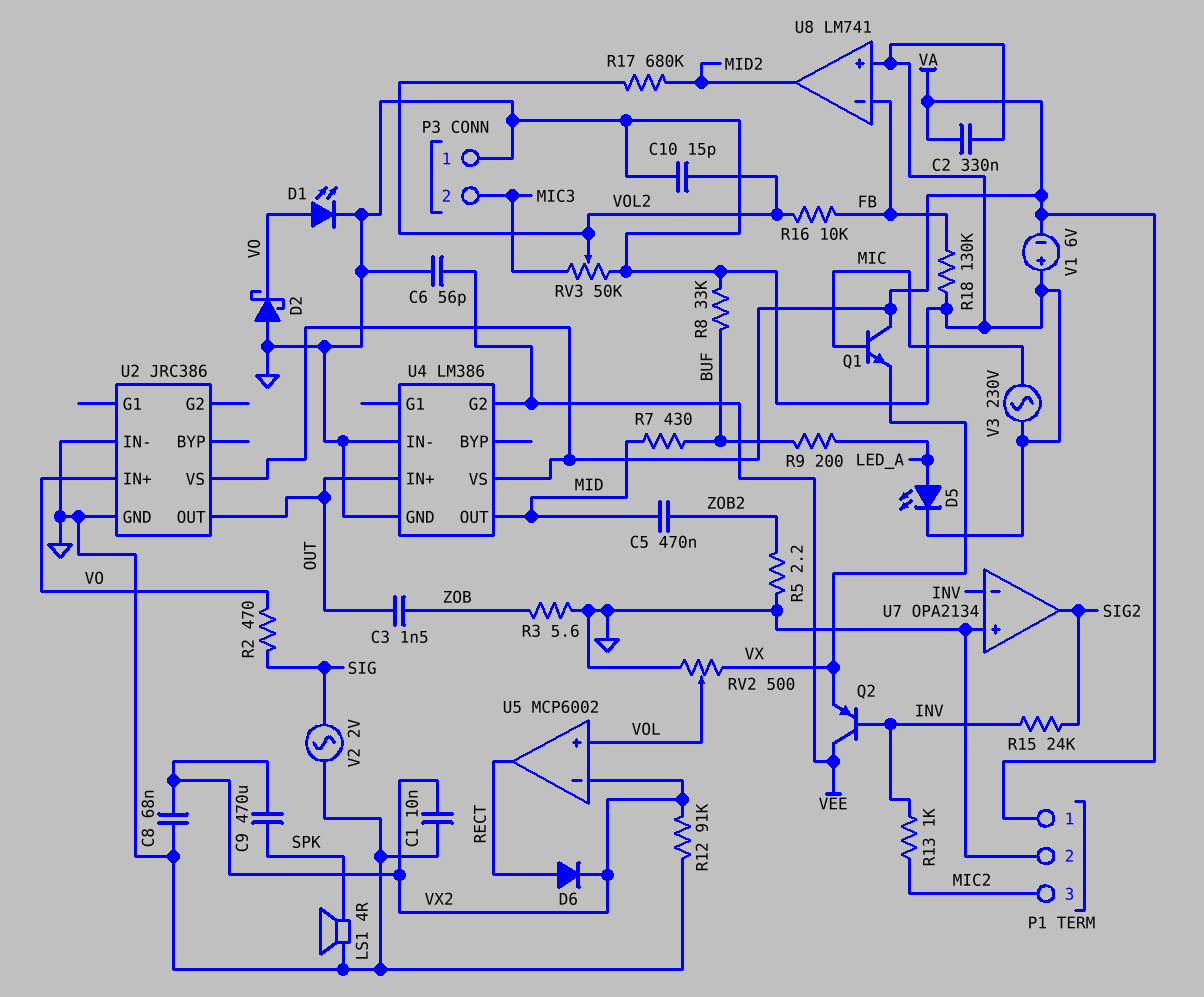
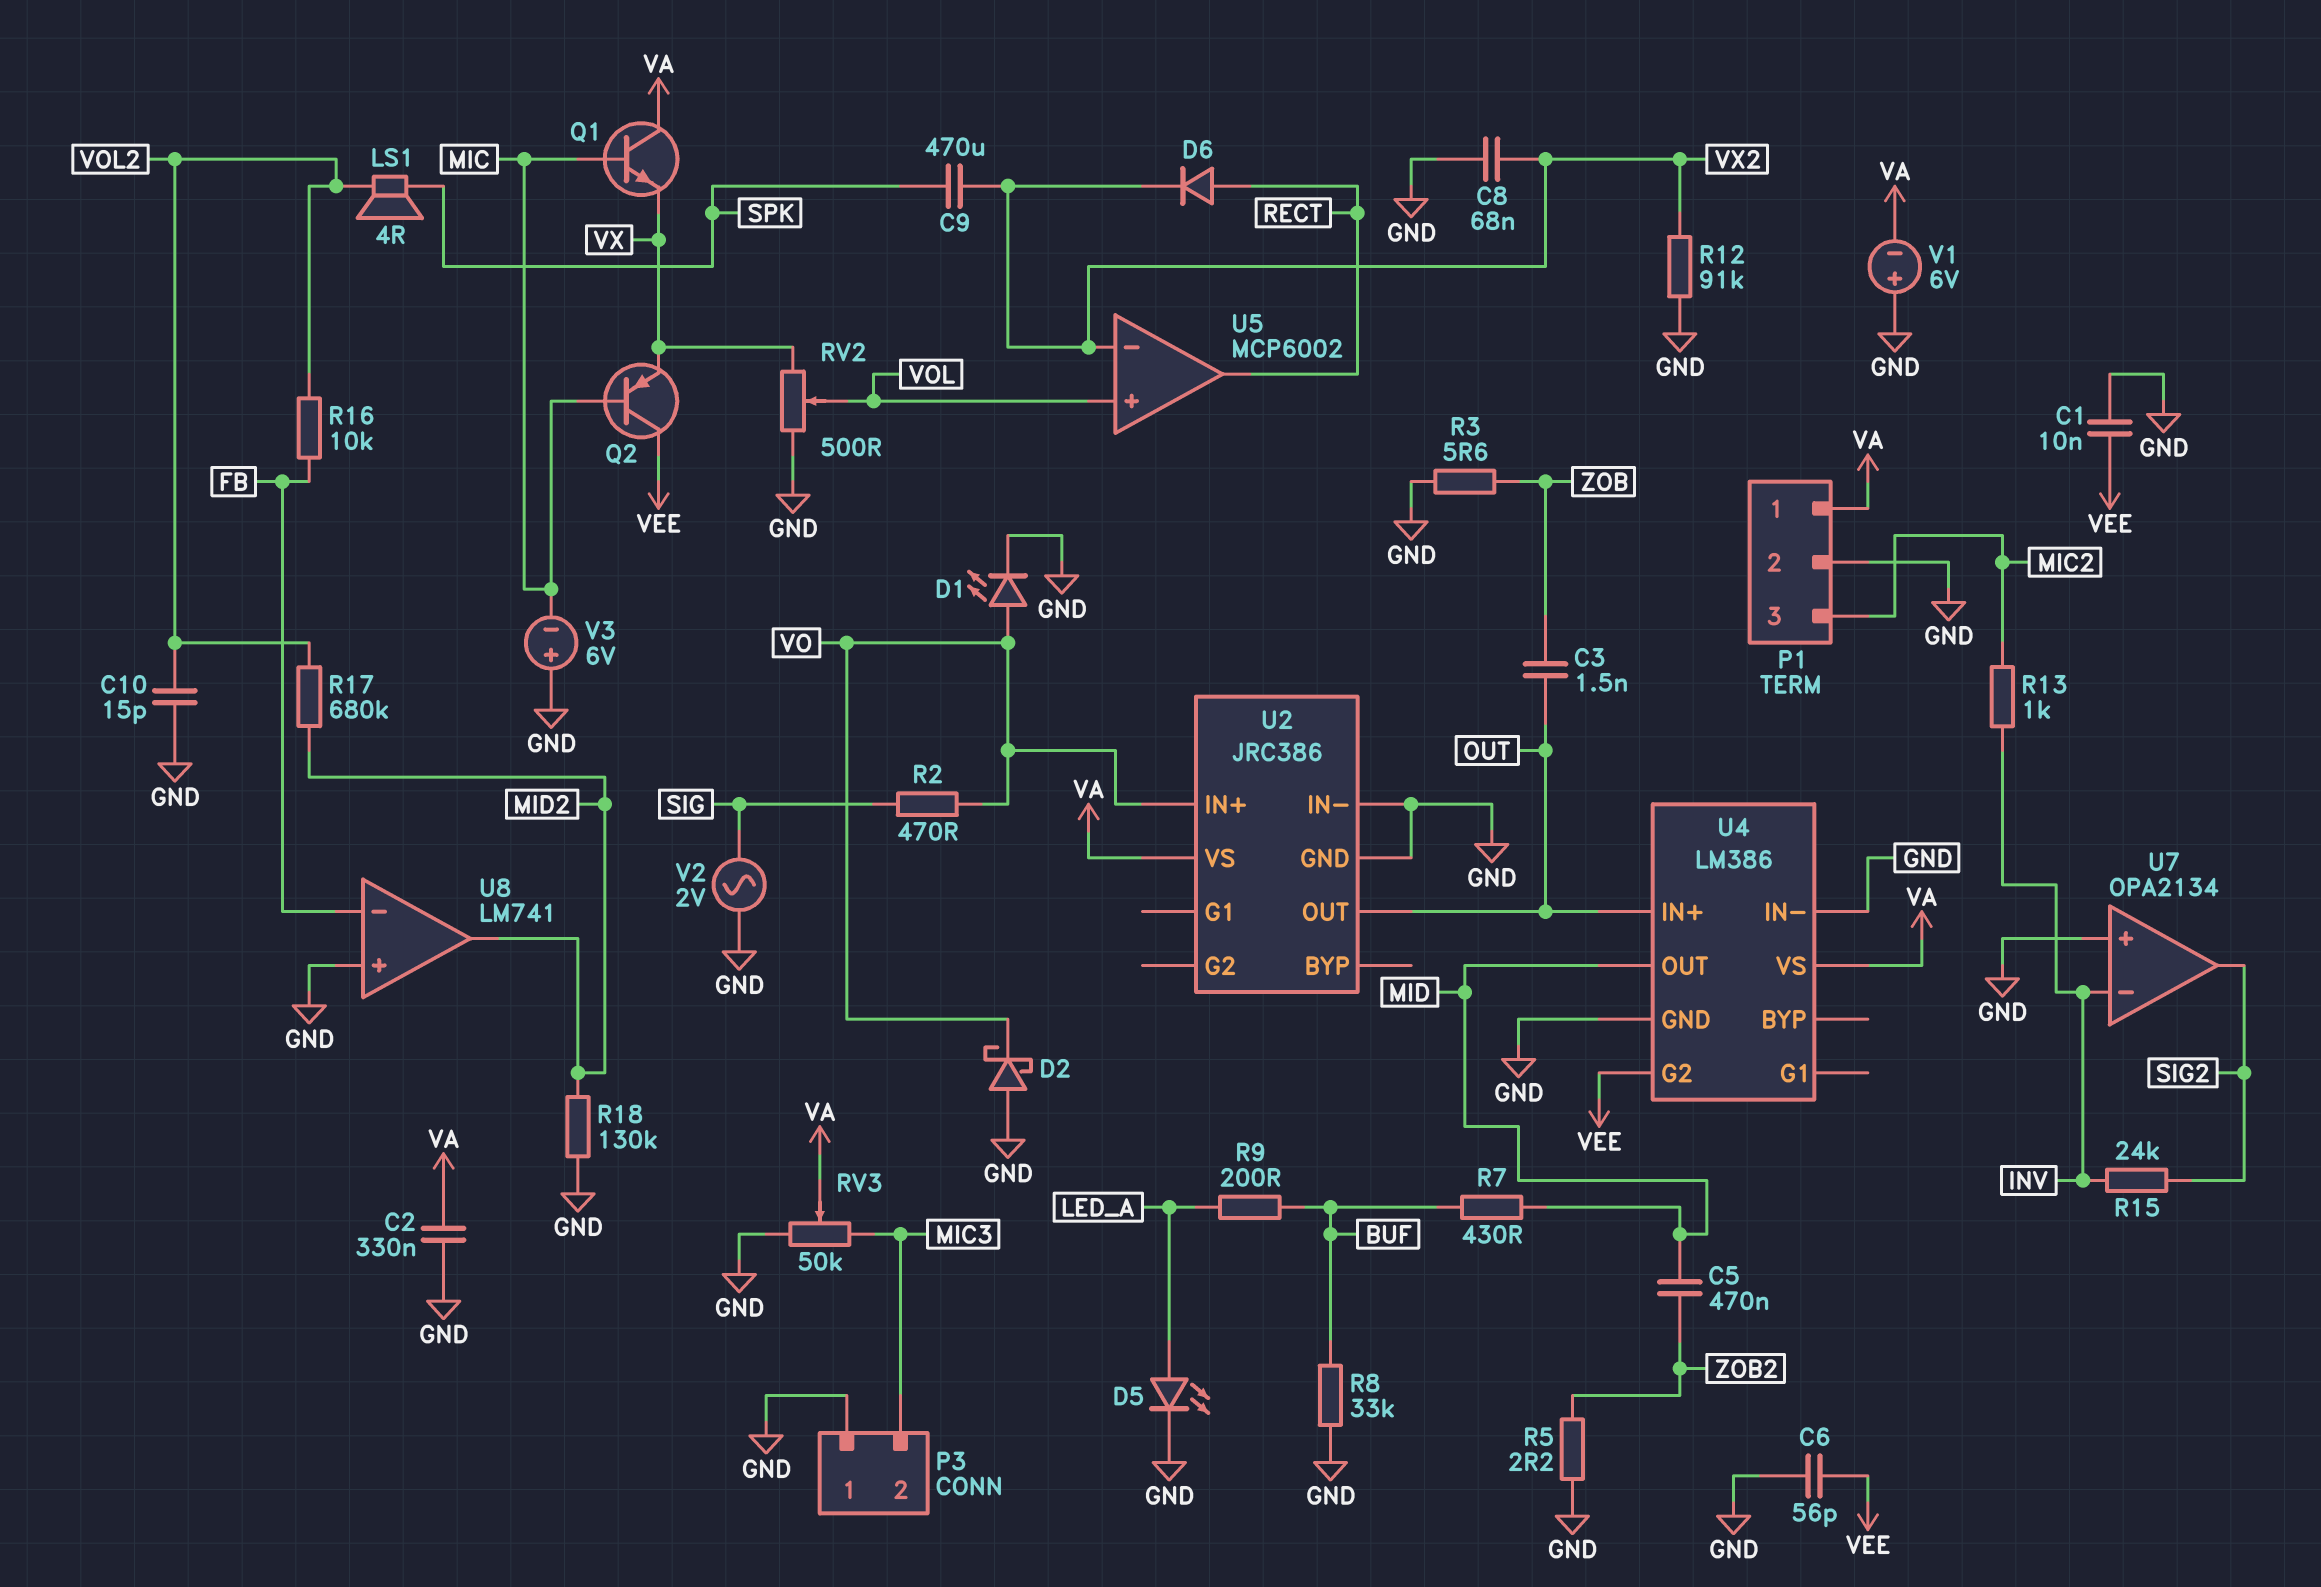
C1: 10nF (GND, VX2) -> 10nF (GND, VEE)
LS1: speaker 4R (GND, SPK) -> speaker 4R (SPK, VOL2)
Q2: PNP (B INV, C VEE, E VX) -> PNP (B MIC, C VEE, E VX)
R18: 130k (FB, GND) -> 130k (GND, MID2)
RV3: 50k (GND, MIC3, wiper VOL2) -> 50k (GND, MIC3, wiper VA)
V3: AC 230V (GND, MIC) -> 6V (plus GND, minus MIC)

